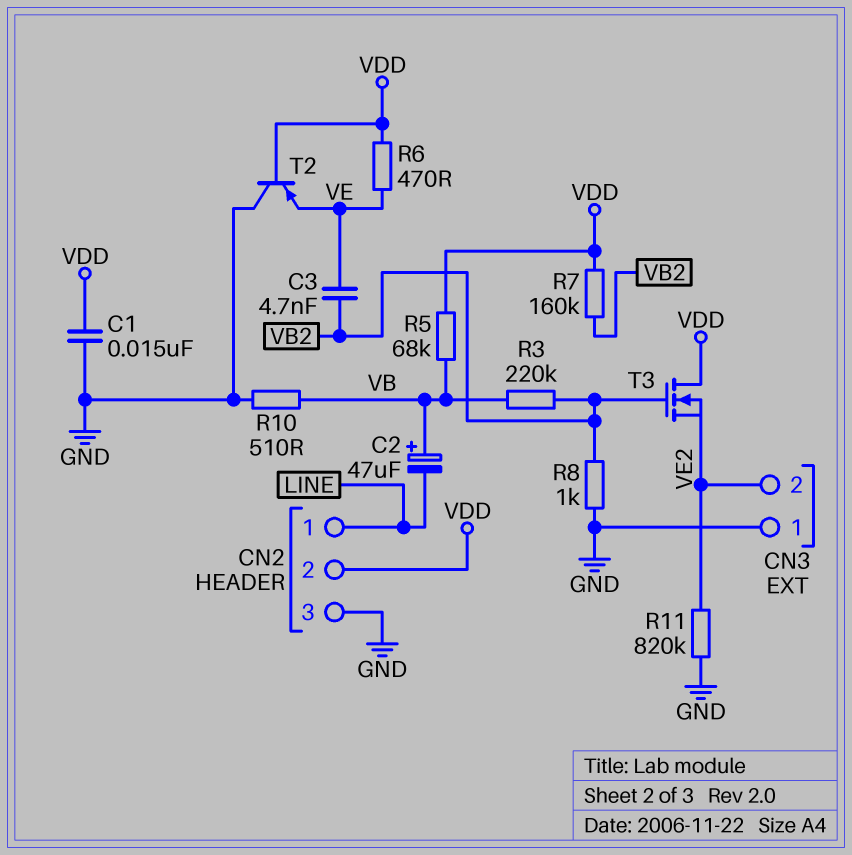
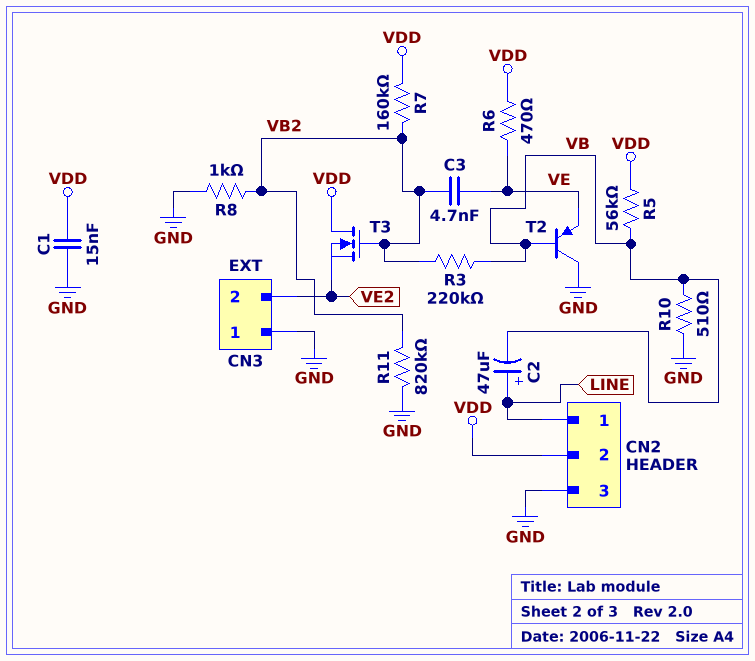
C2: 47uF (plus VB, minus LINE) -> 47uF (plus LINE, minus VB)
R5: 68k (VB, VDD) -> 56k (VB, VDD)
R11: 820k (GND, VE2) -> 820k (GND, VB2)
T2: PNP (B VDD, C GND, E VE) -> PNP (B VB, C GND, E VE)

